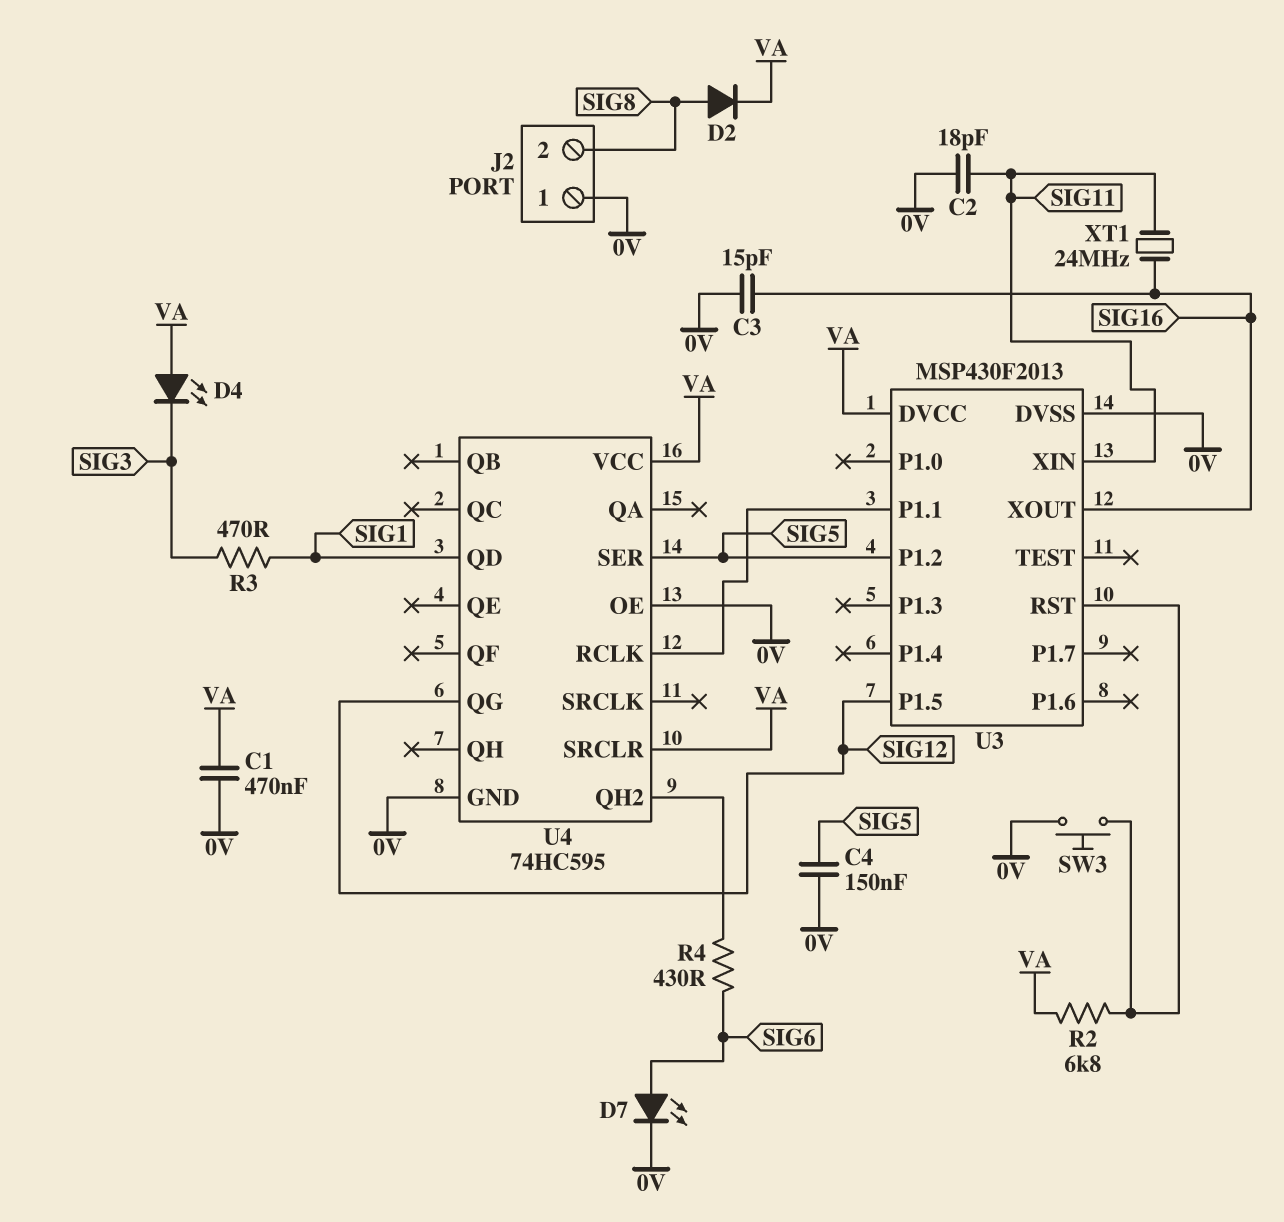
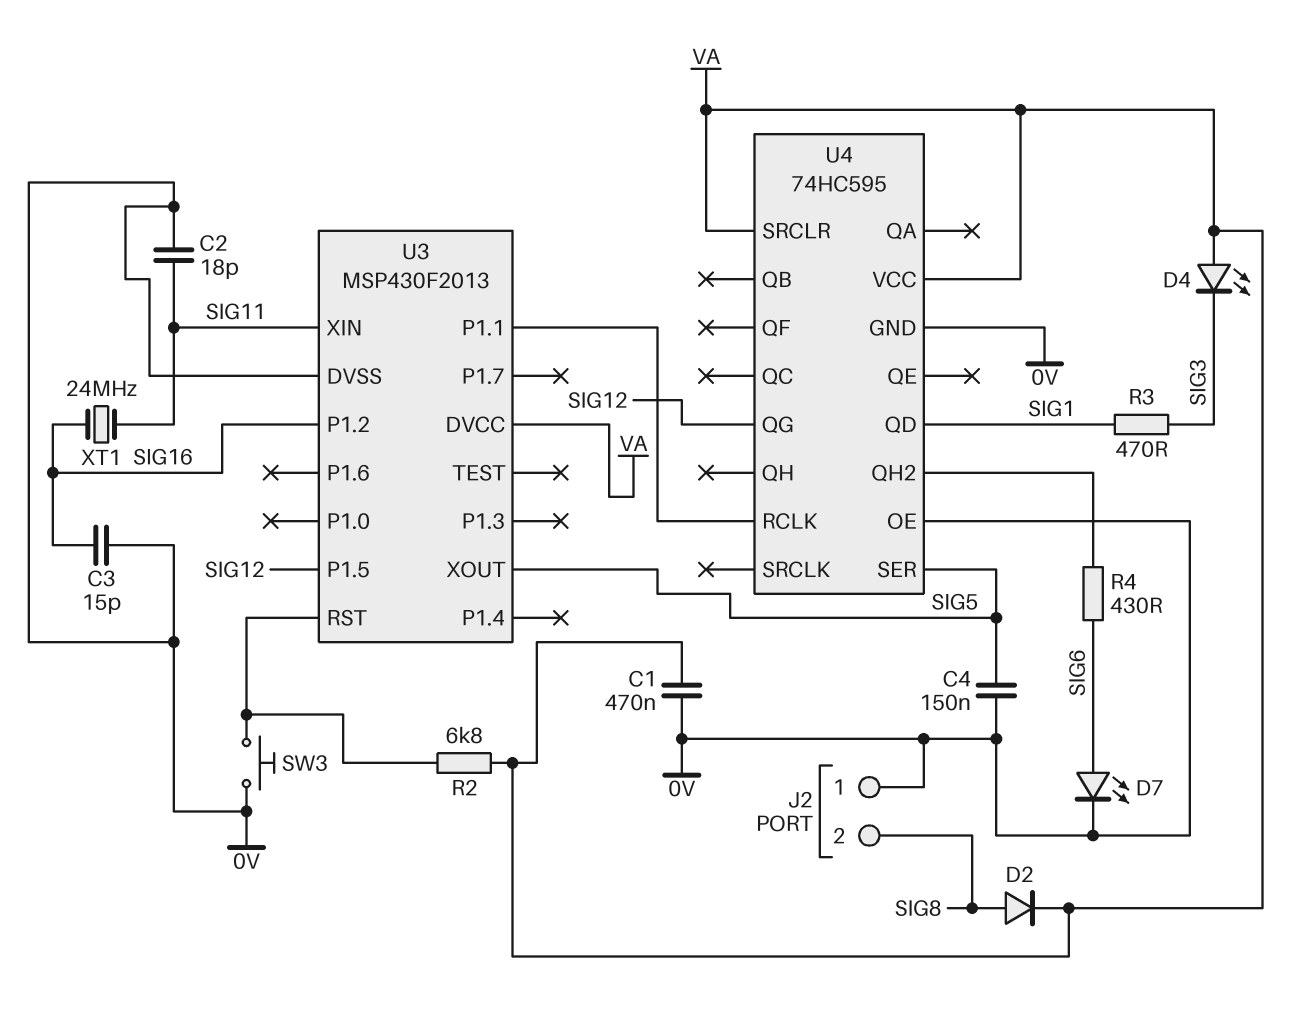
U3 pin P1.2: SIG5 -> SIG16
U3 pin XOUT: SIG16 -> SIG5

